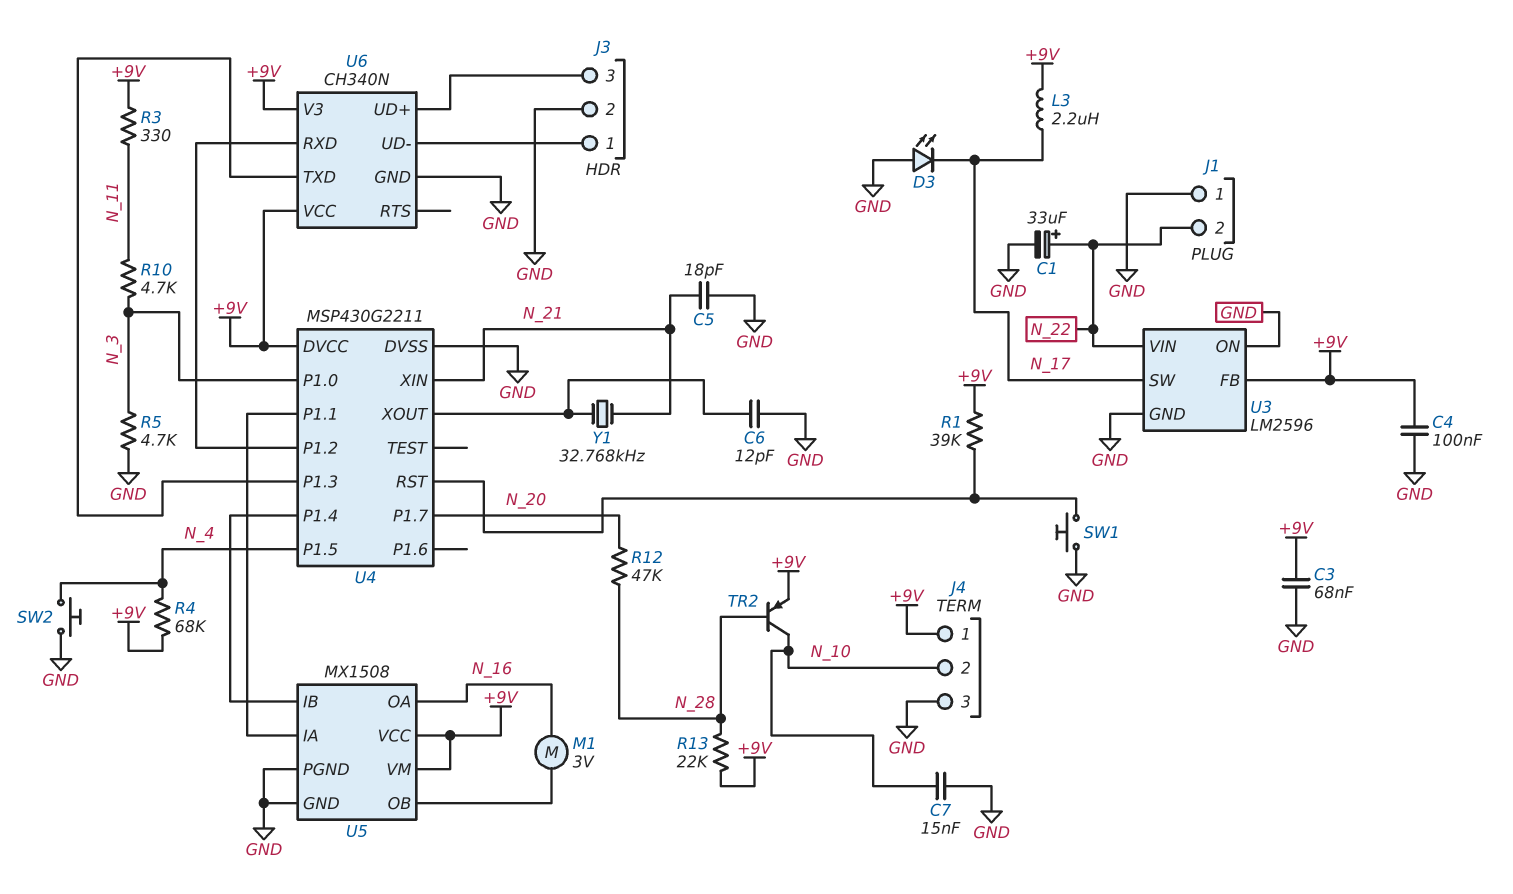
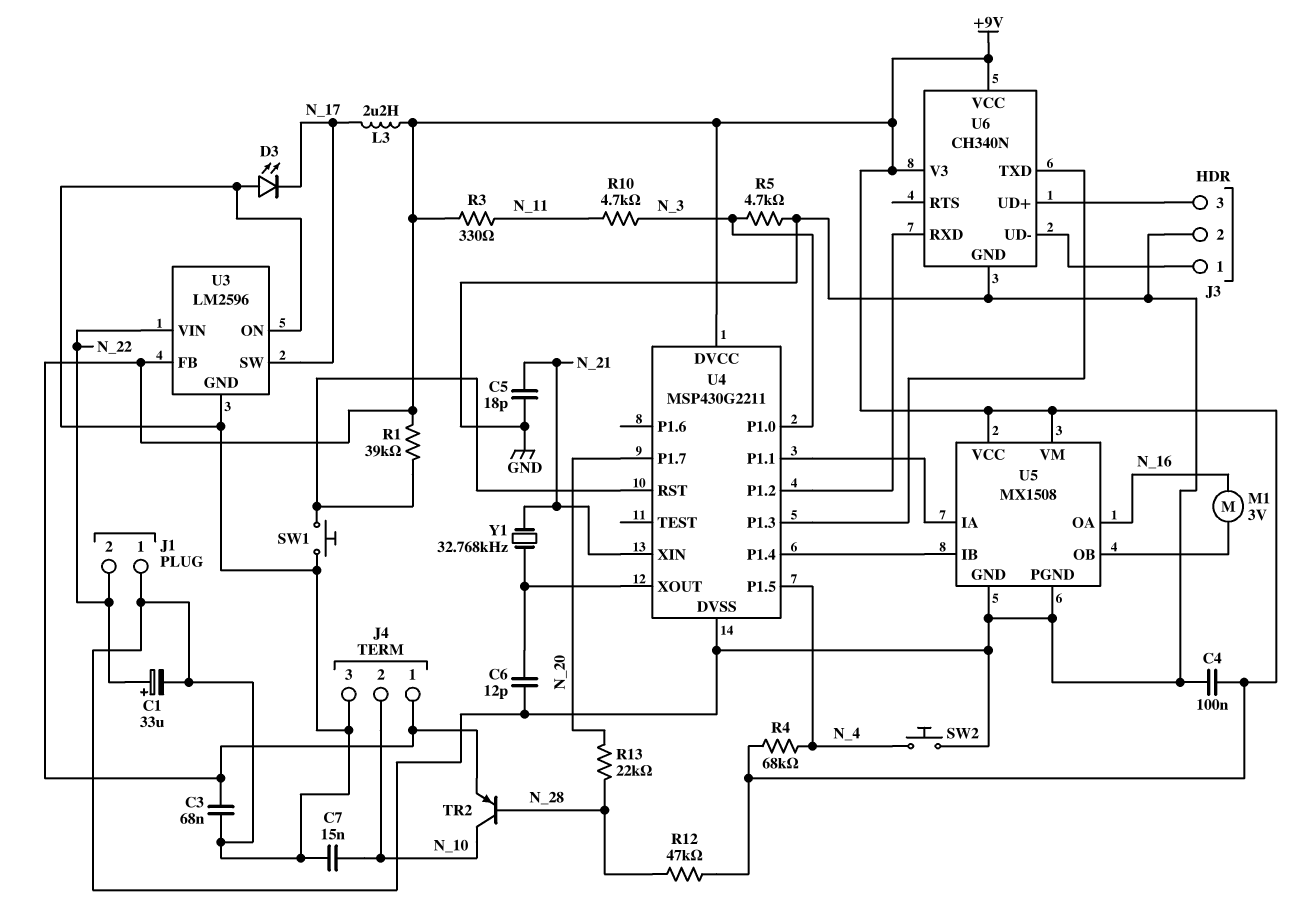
R12: 47k (N_20, N_28) -> 47k (+9V, N_28)
R13: 22k (+9V, N_28) -> 22k (N_20, N_28)

